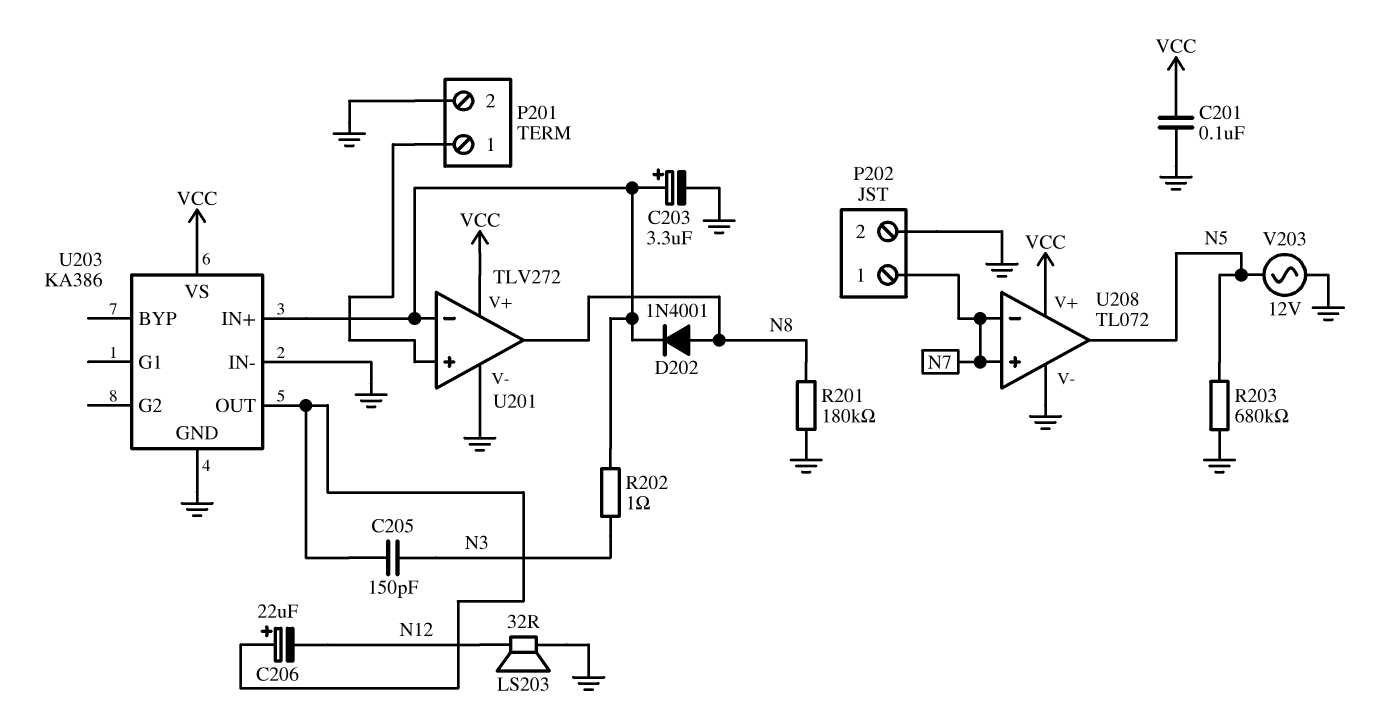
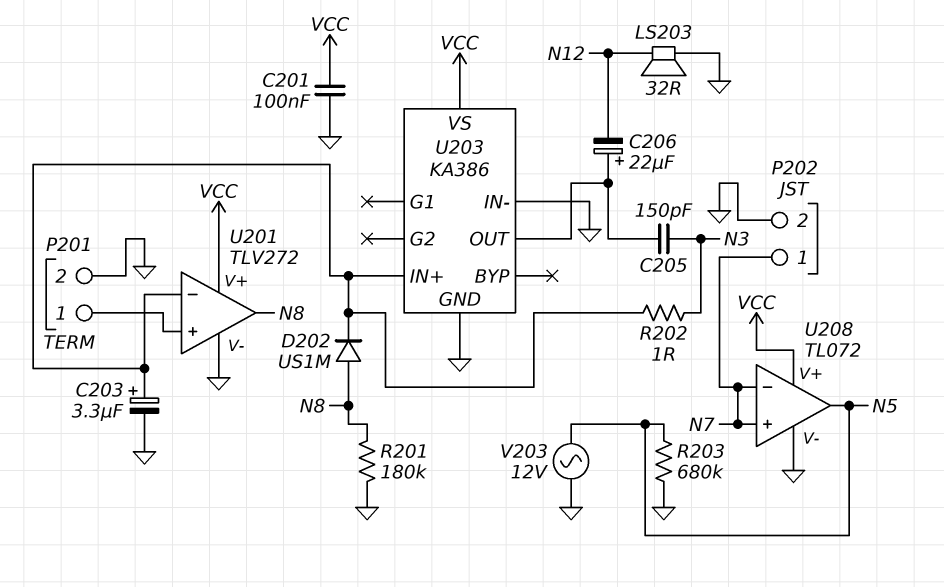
D202: diode 1N4001 (A N8, K U201/in-) -> diode US1M (A N8, K U201/in-)

